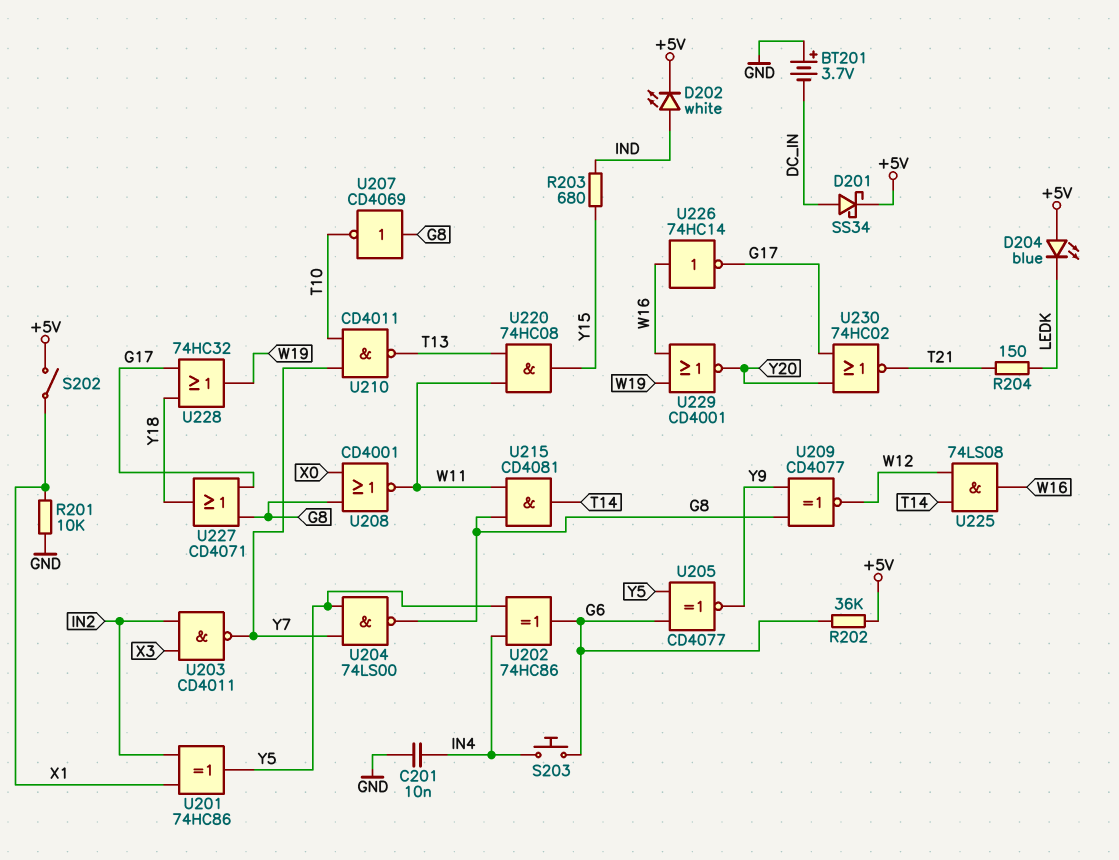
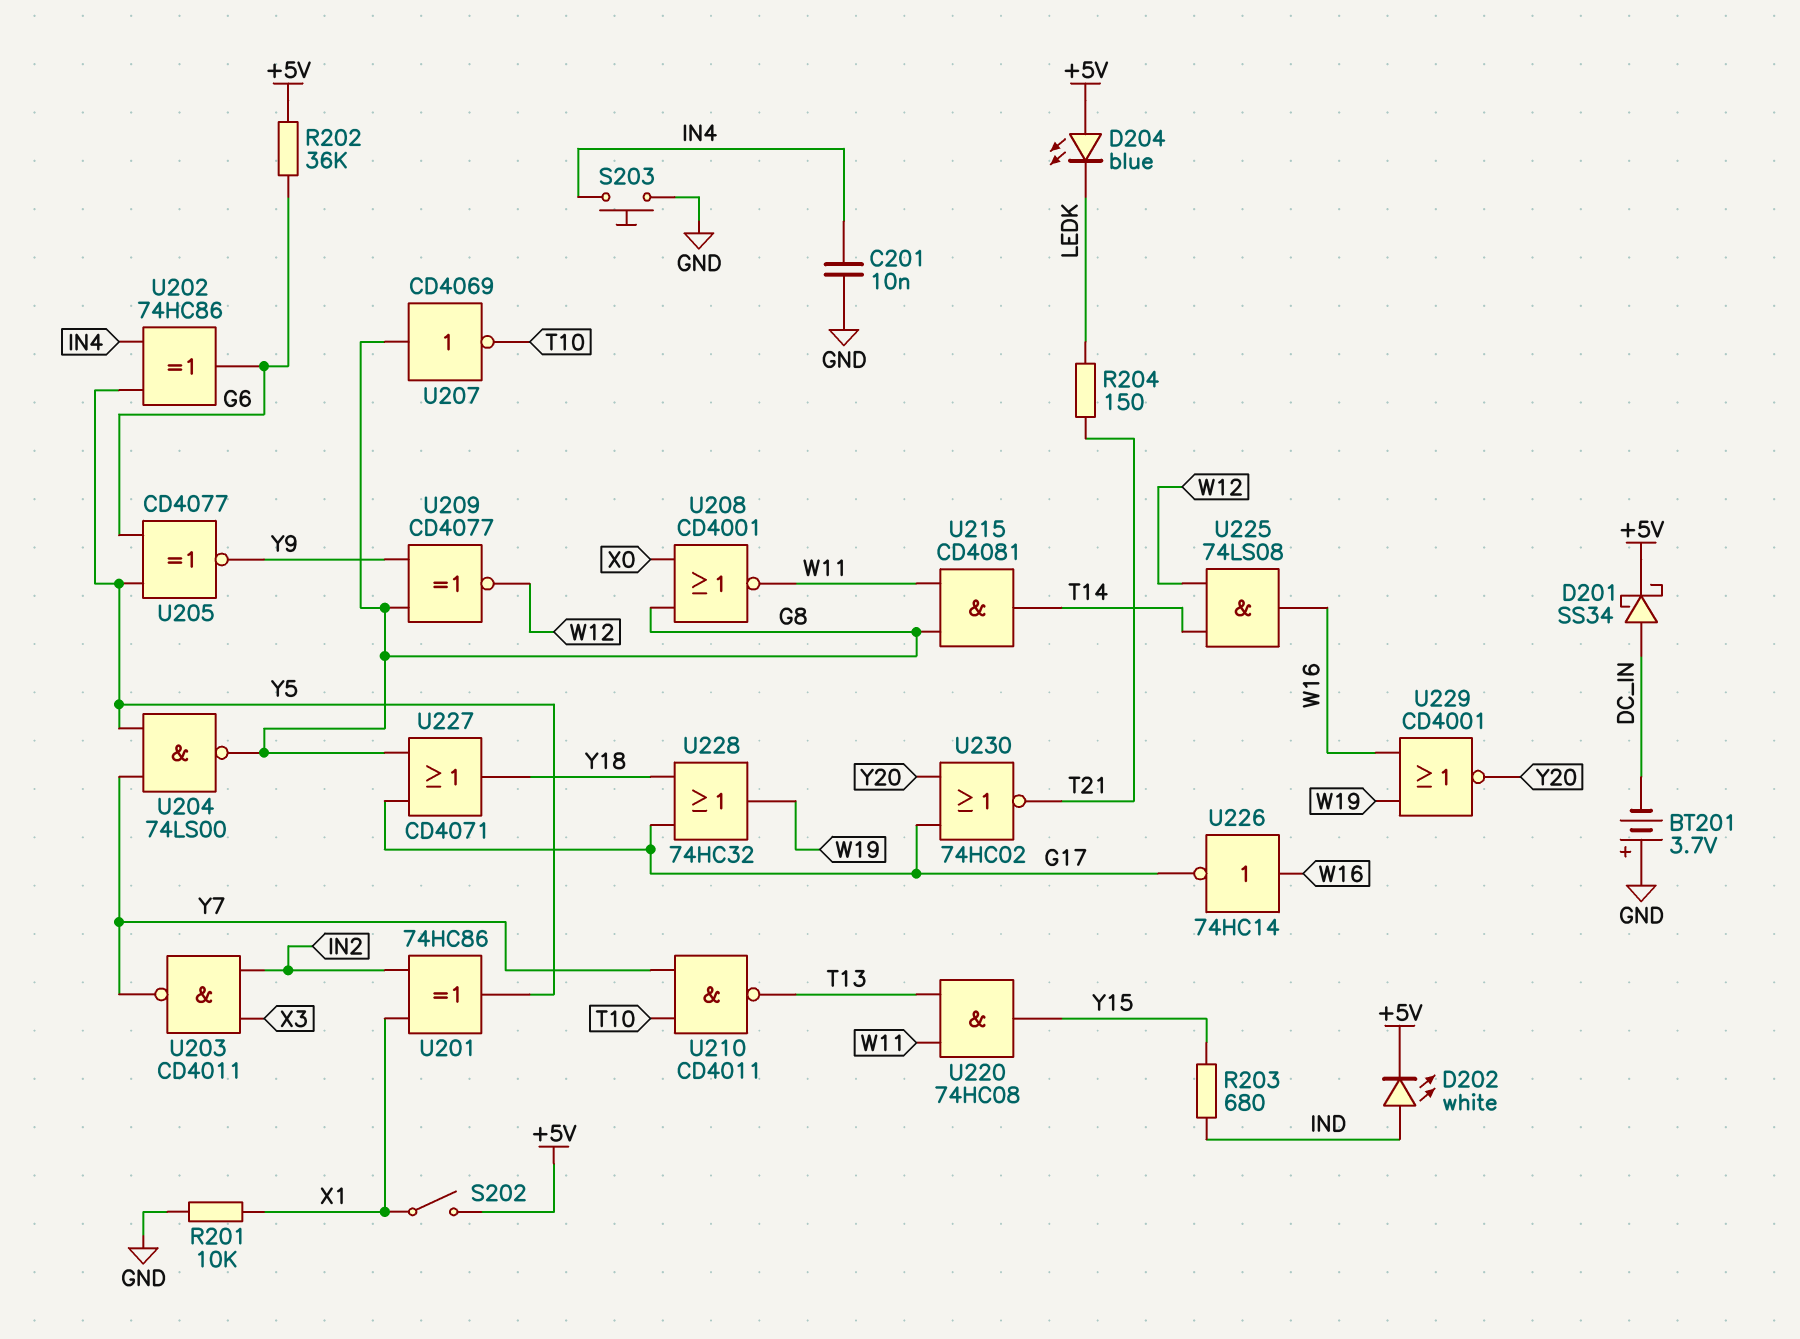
S203: button (G6, IN4) -> button (GND, IN4)

